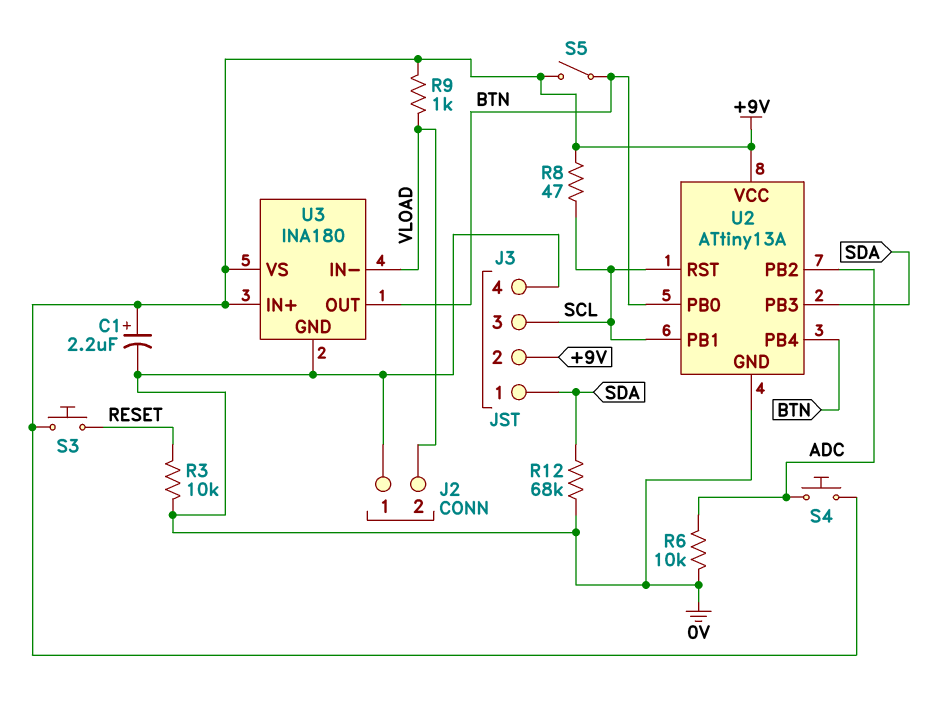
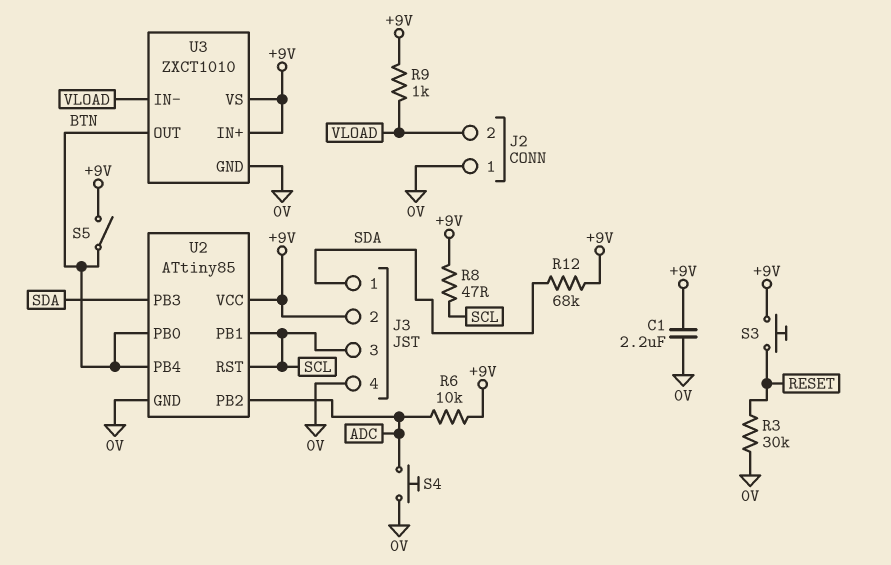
C1: 2.2uF (plus +9V, minus 0V) -> 2.2uF (+9V, 0V)
R3: 10k (0V, RESET) -> 30k (0V, RESET)
R6: 10k (0V, ADC) -> 10k (+9V, ADC)
R12: 68k (0V, SDA) -> 68k (+9V, SDA)
S4: button (+9V, ADC) -> button (0V, ADC)
U2: ATtiny13A -> ATtiny85
U3: INA180 -> ZXCT1010

